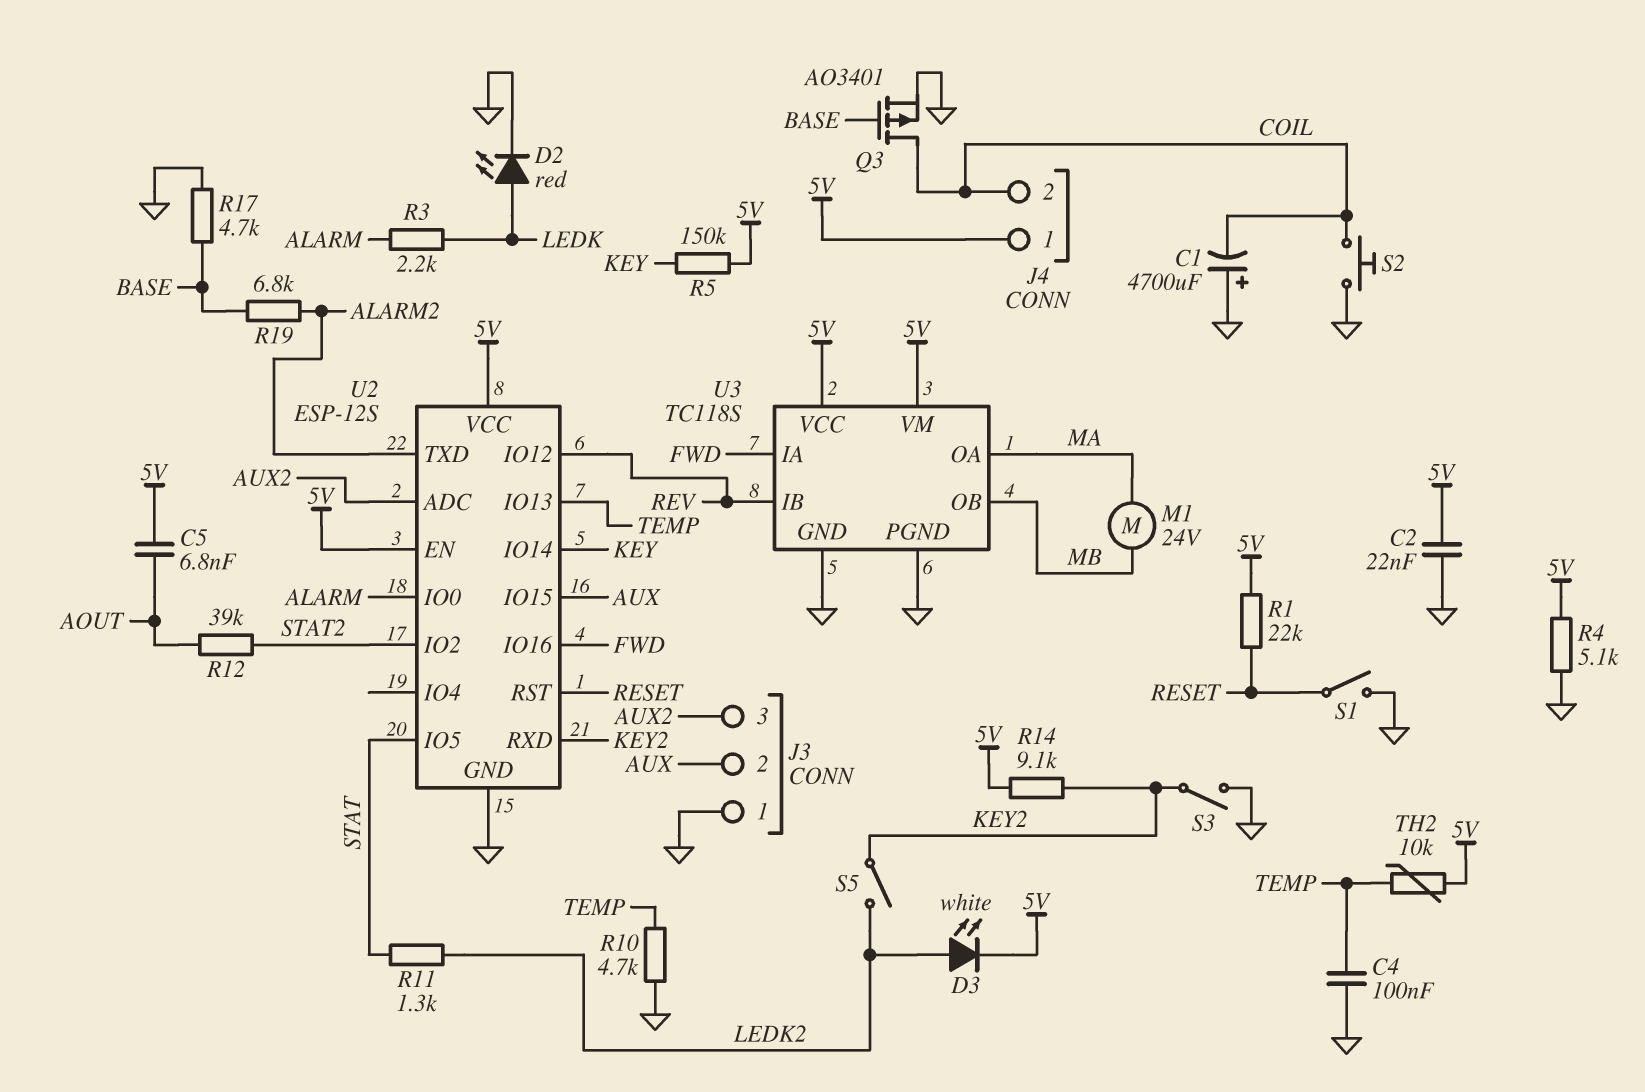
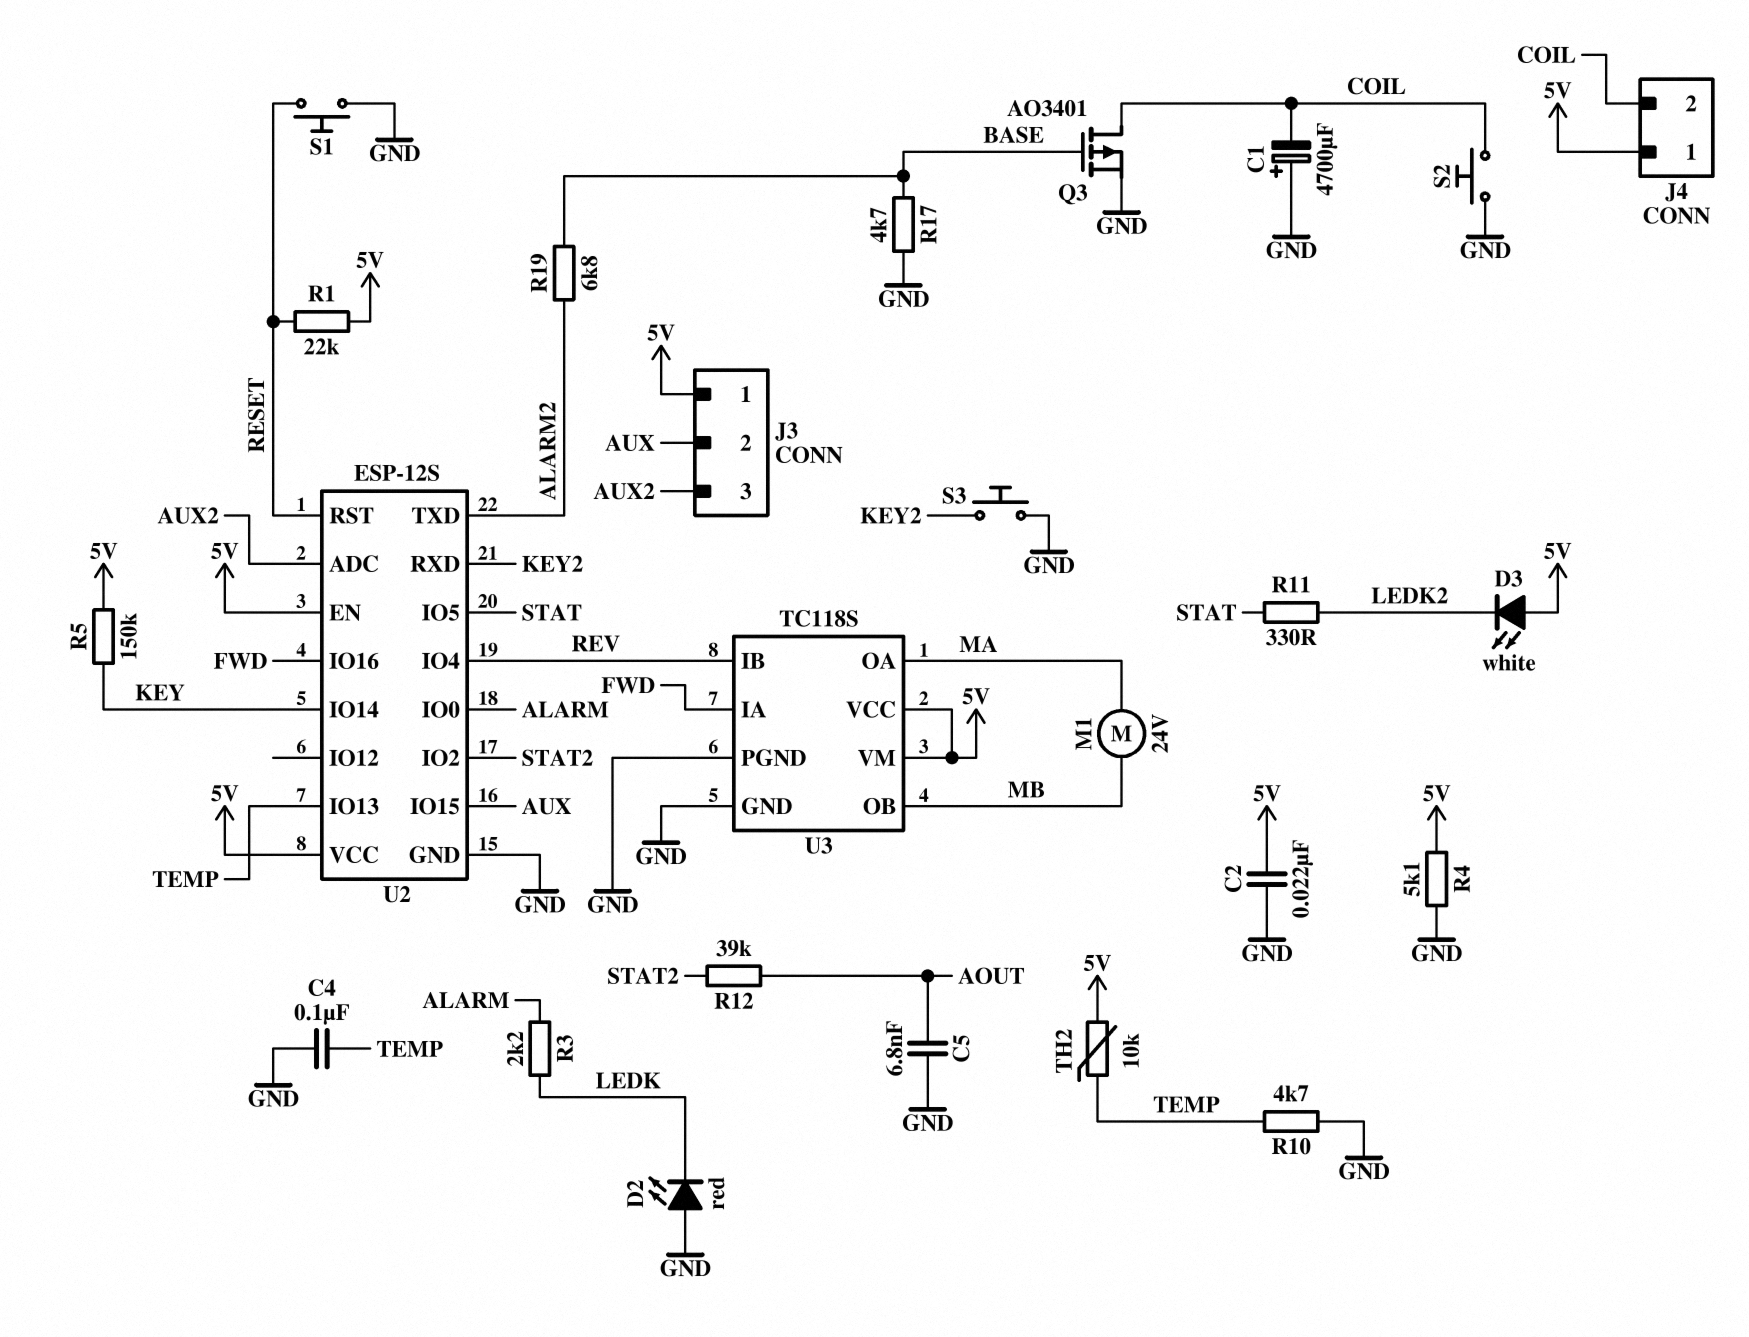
C5: 6.8nF (5V, AOUT) -> 6.8nF (AOUT, GND)
D2: LED red (A LEDK, K GND) -> LED red (A GND, K LEDK)
D3: LED white (A LEDK2, K 5V) -> LED white (A 5V, K LEDK2)
J3 pin 1: GND -> 5V
R11: 1.3k (LEDK2, STAT) -> 330 (LEDK2, STAT)
R14: 9.1k (5V, KEY2) -> none
S1: switch (GND, RESET) -> button (GND, RESET)
S3: switch (GND, KEY2) -> button (GND, KEY2)
S5: switch (KEY2, LEDK2) -> none
U2 pin IO4: none -> REV
U2 pin IO12: REV -> none

